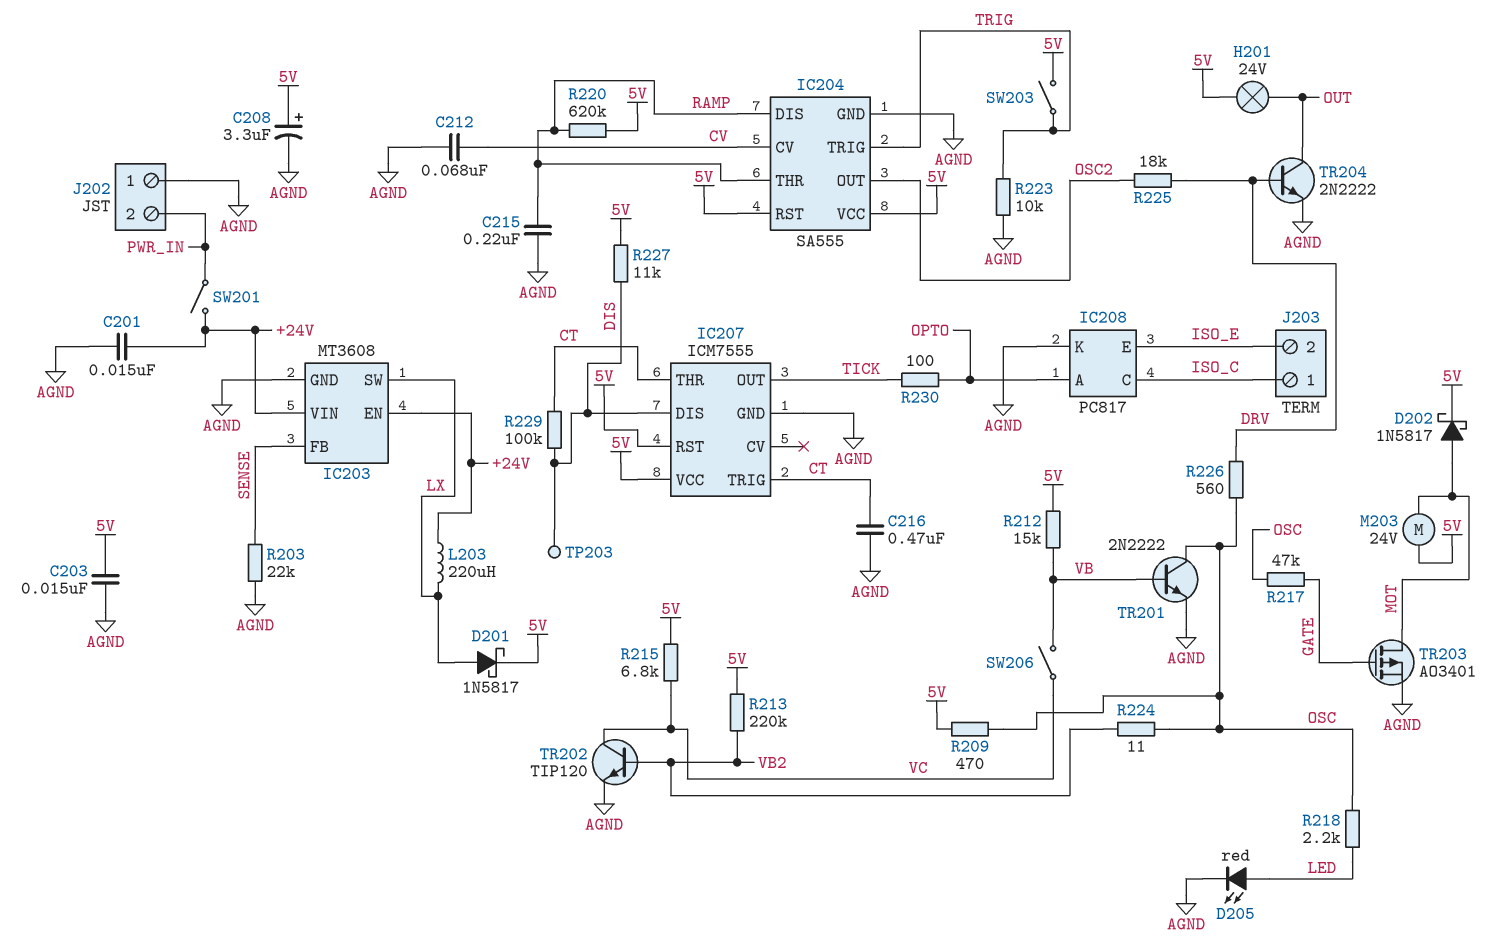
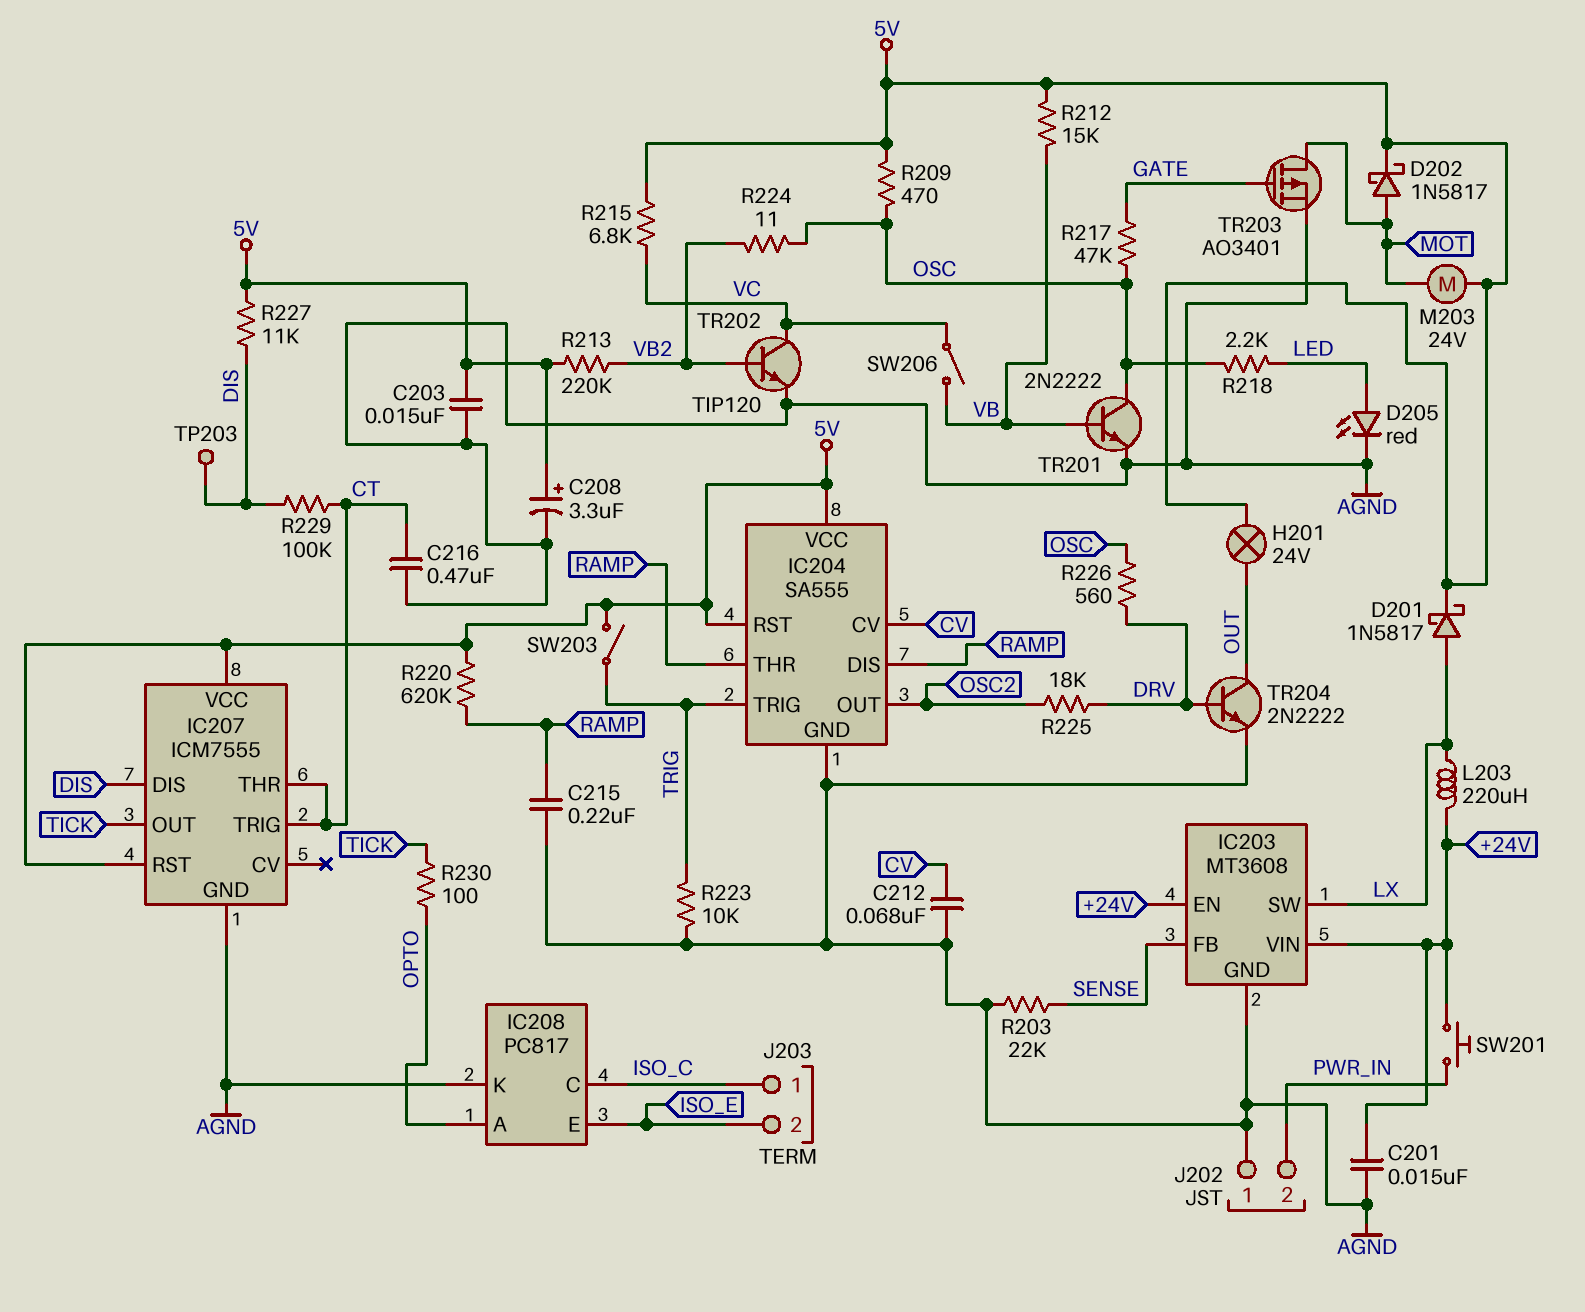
SW201: switch (+24V, PWR_IN) -> button (+24V, PWR_IN)

